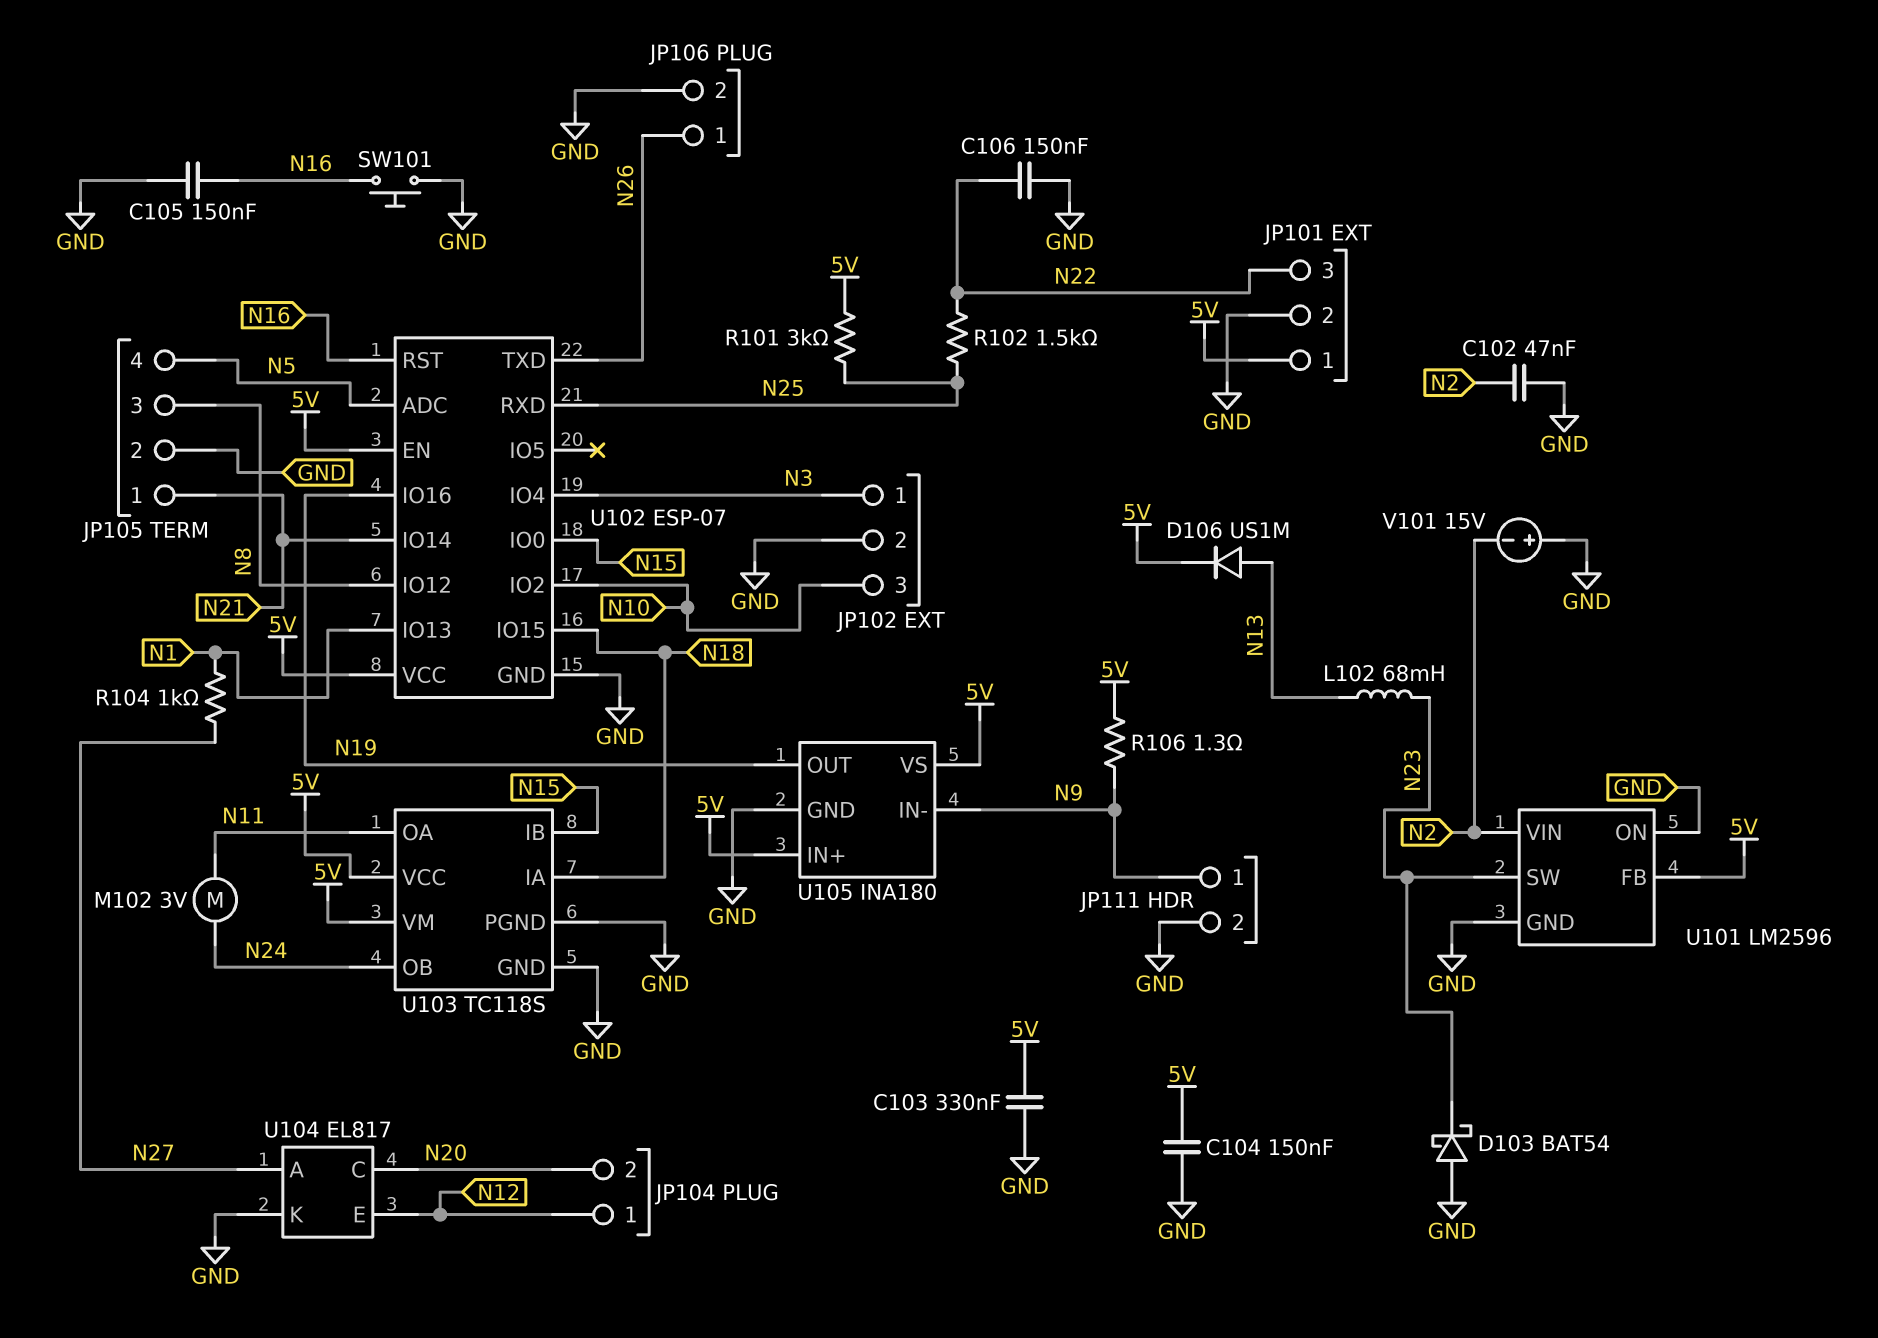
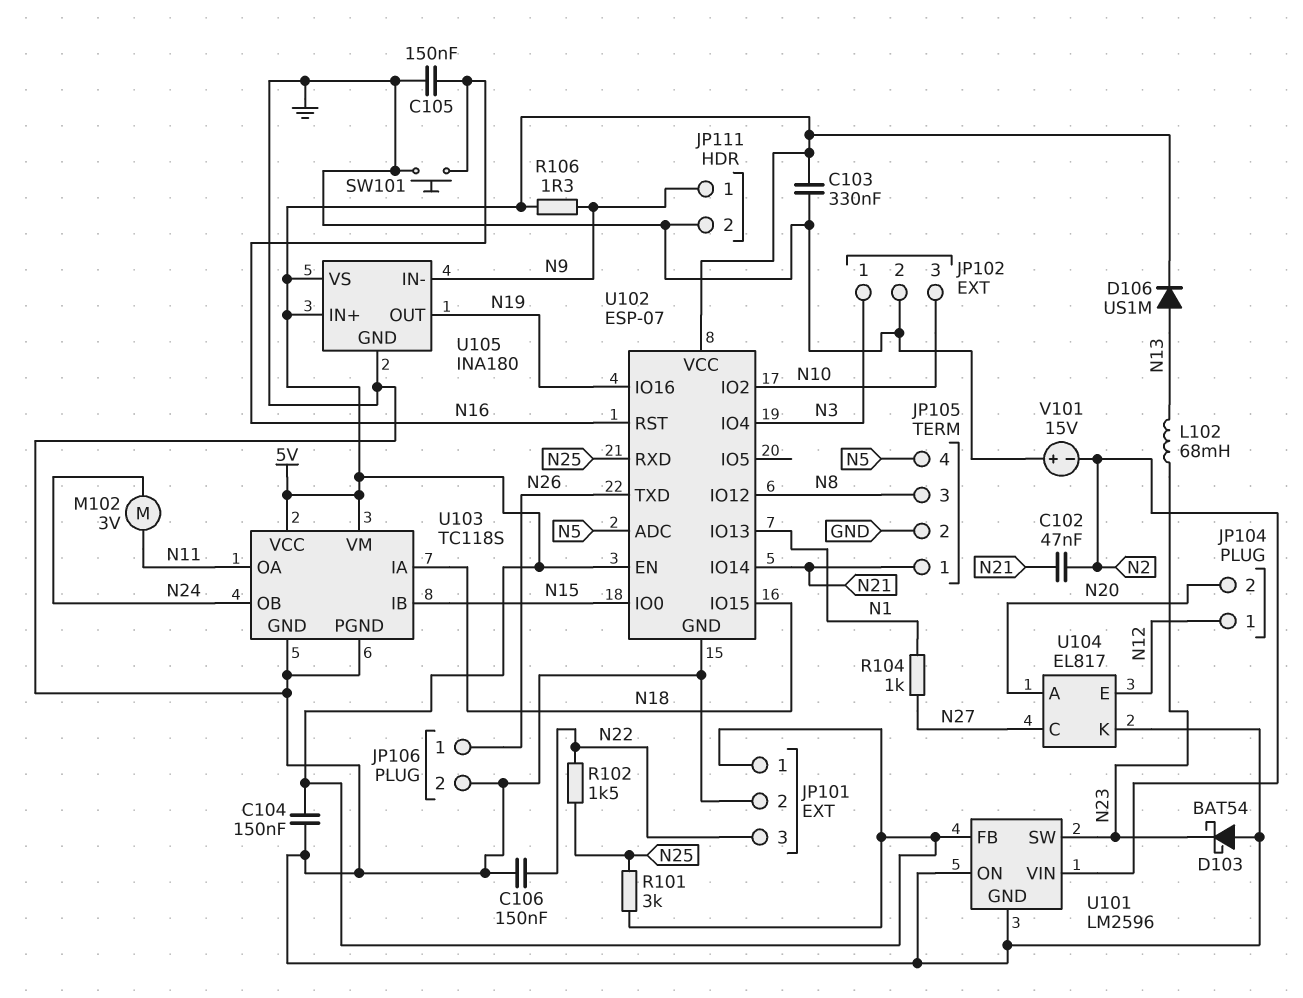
C102: 47nF (GND, N2) -> 47nF (N2, N21)
U104 pin A: N27 -> N20
U104 pin C: N20 -> N27

